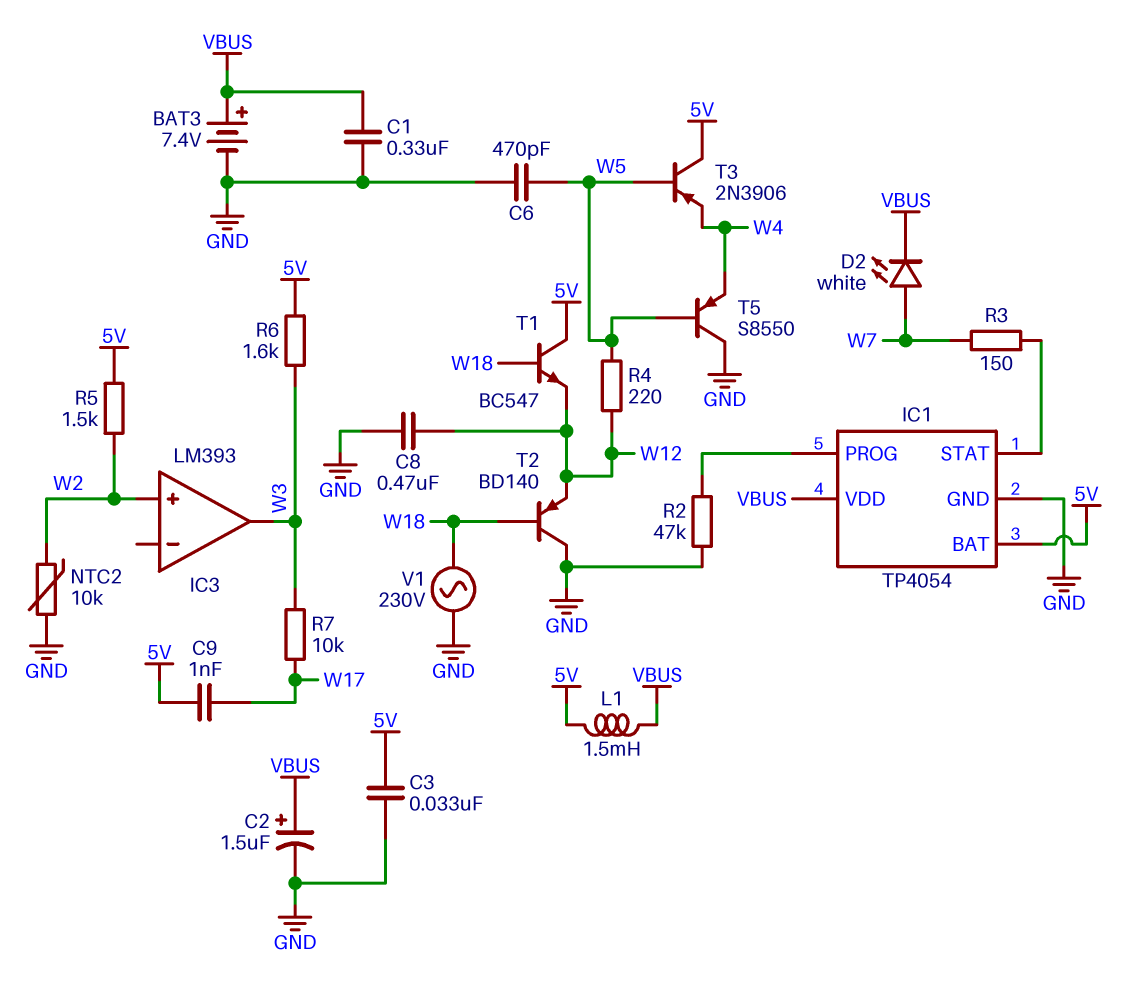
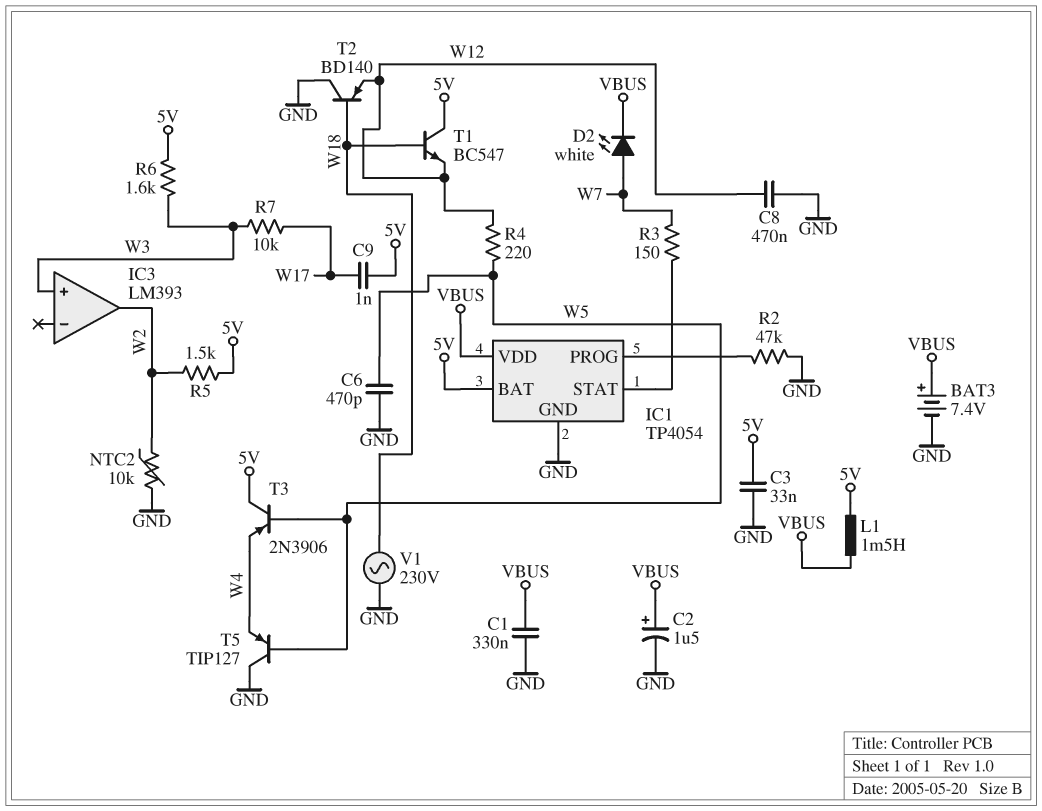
IC3 pin in+: W2 -> W3
IC3 pin out: W3 -> W2
T5: PNP S8550 (B W5, C GND, E W4) -> PNP TIP127 (B W5, C GND, E W4)

